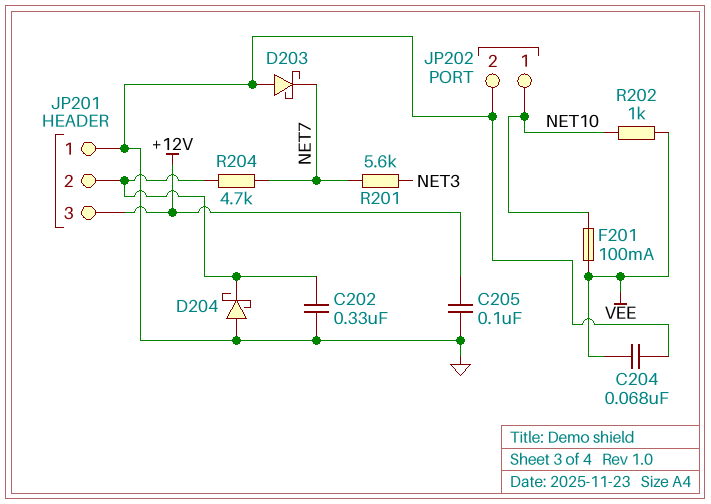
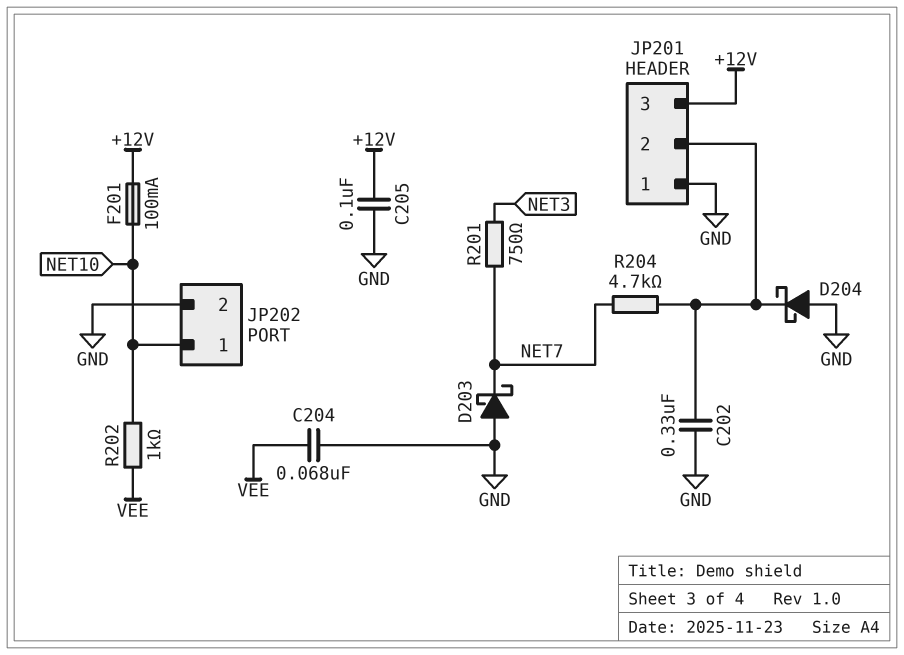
F201: 100mA (NET10, VEE) -> 100mA (+12V, NET10)
R201: 5.6k (NET3, NET7) -> 750 (NET3, NET7)

